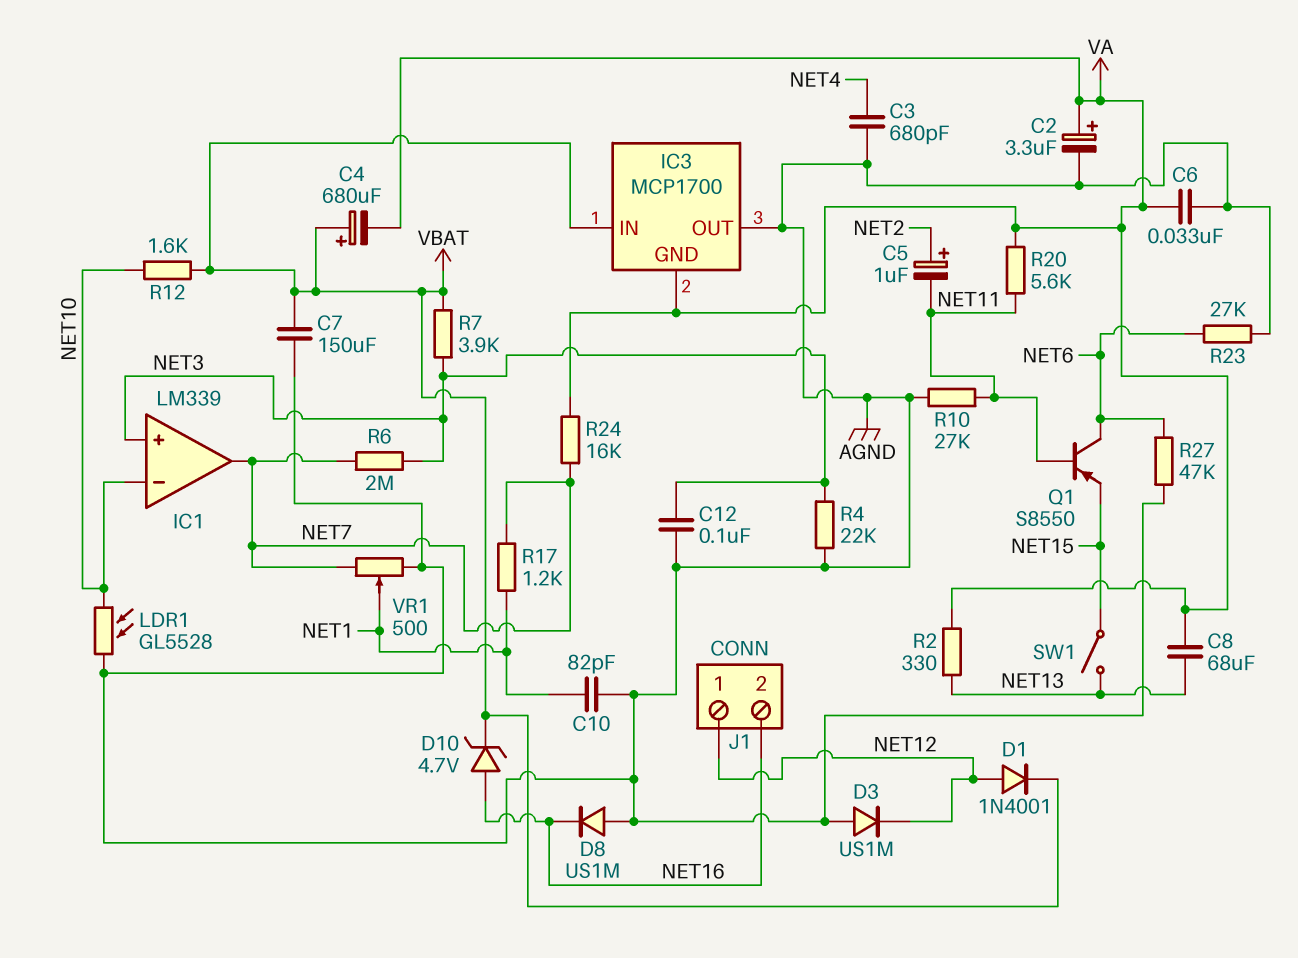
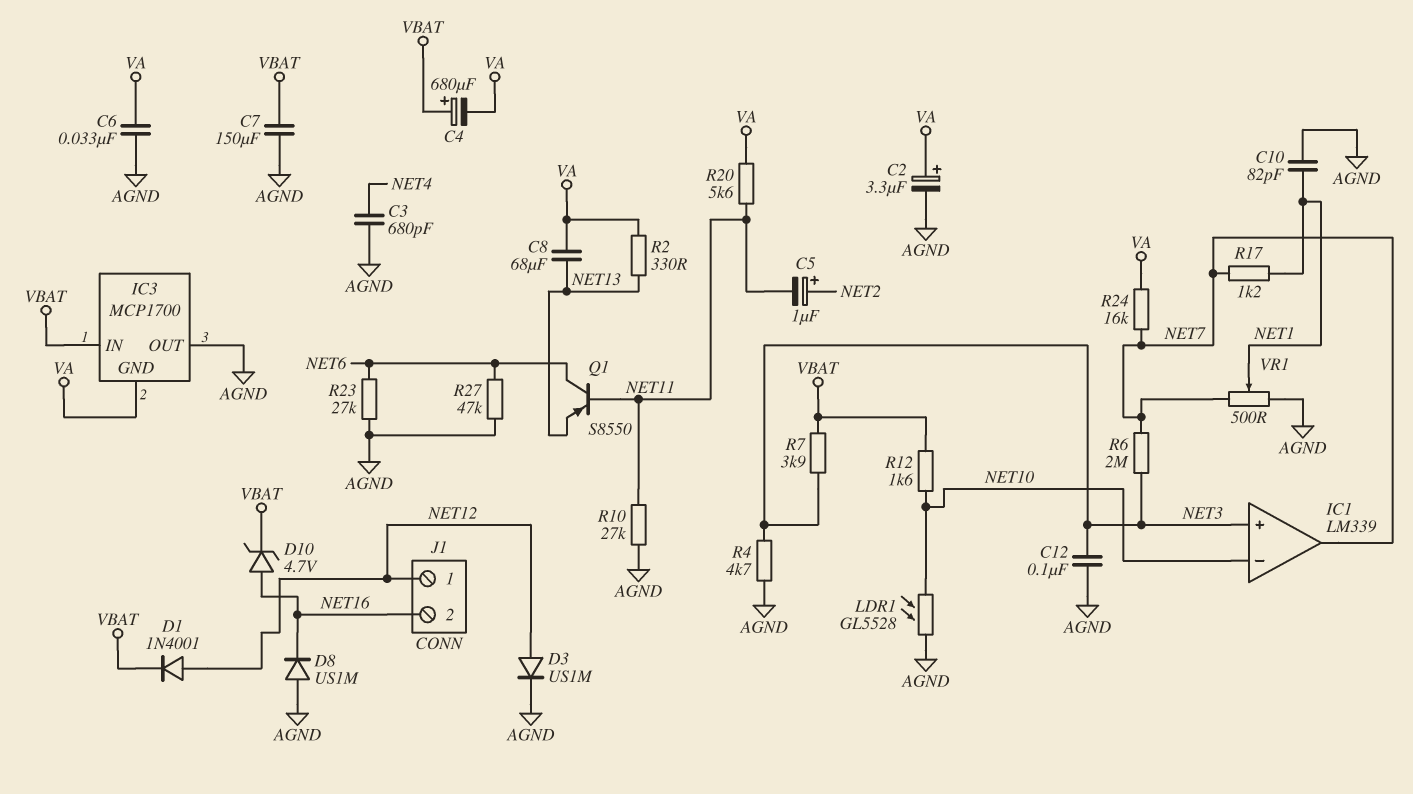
D3: diode US1M (A AGND, K NET12) -> diode US1M (A NET12, K AGND)
Q1: PNP S8550 (B NET11, C NET6, E NET15) -> PNP S8550 (B NET11, C NET6, E NET13)
R4: 22k (AGND, NET3) -> 4.7k (AGND, NET3)
SW1: switch (NET13, NET15) -> none

